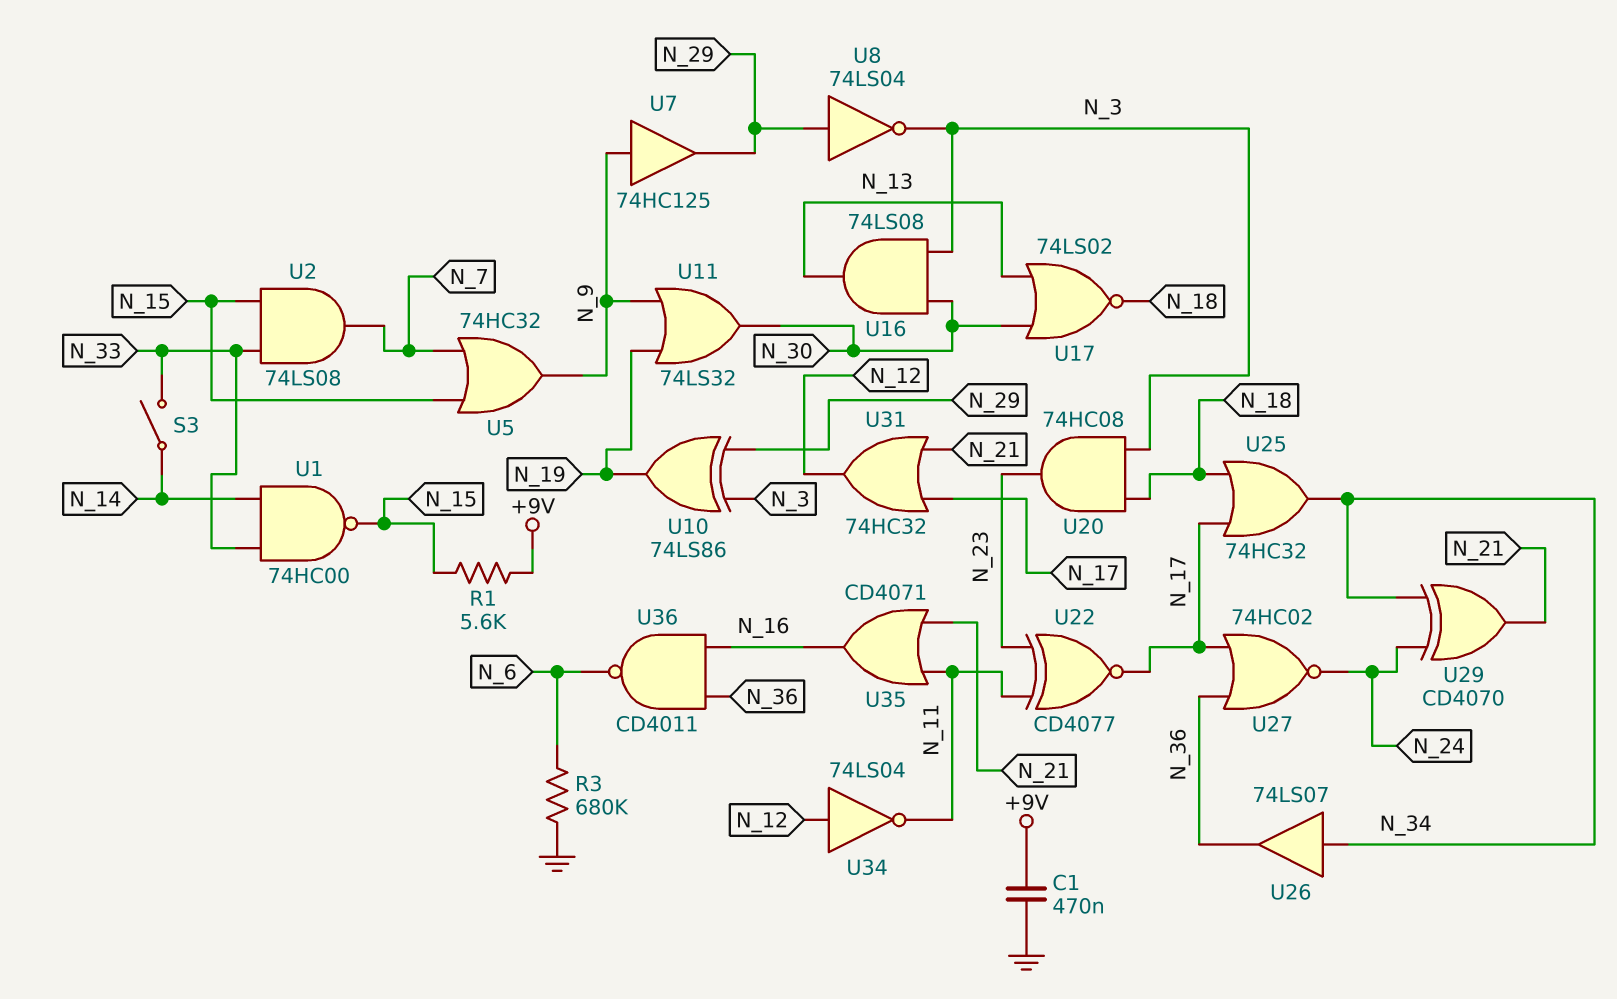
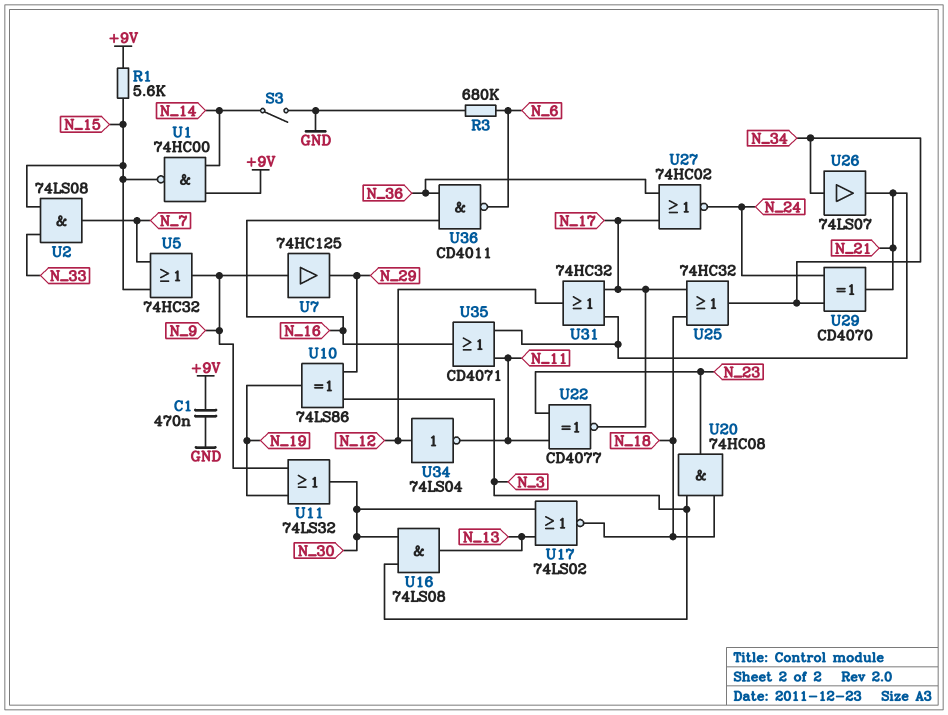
S3: switch (N_14, N_33) -> switch (GND, N_14)
U1: NAND 74HC00 (in N_14, in N_33, out N_15) -> NAND 74HC00 (in +9V, in N_14, out N_15)
U8: NOT 74LS04 (in N_29, out N_3) -> none
U26: buffer 74LS07 (in N_34, out N_36) -> buffer 74LS07 (in N_34, out N_21)

